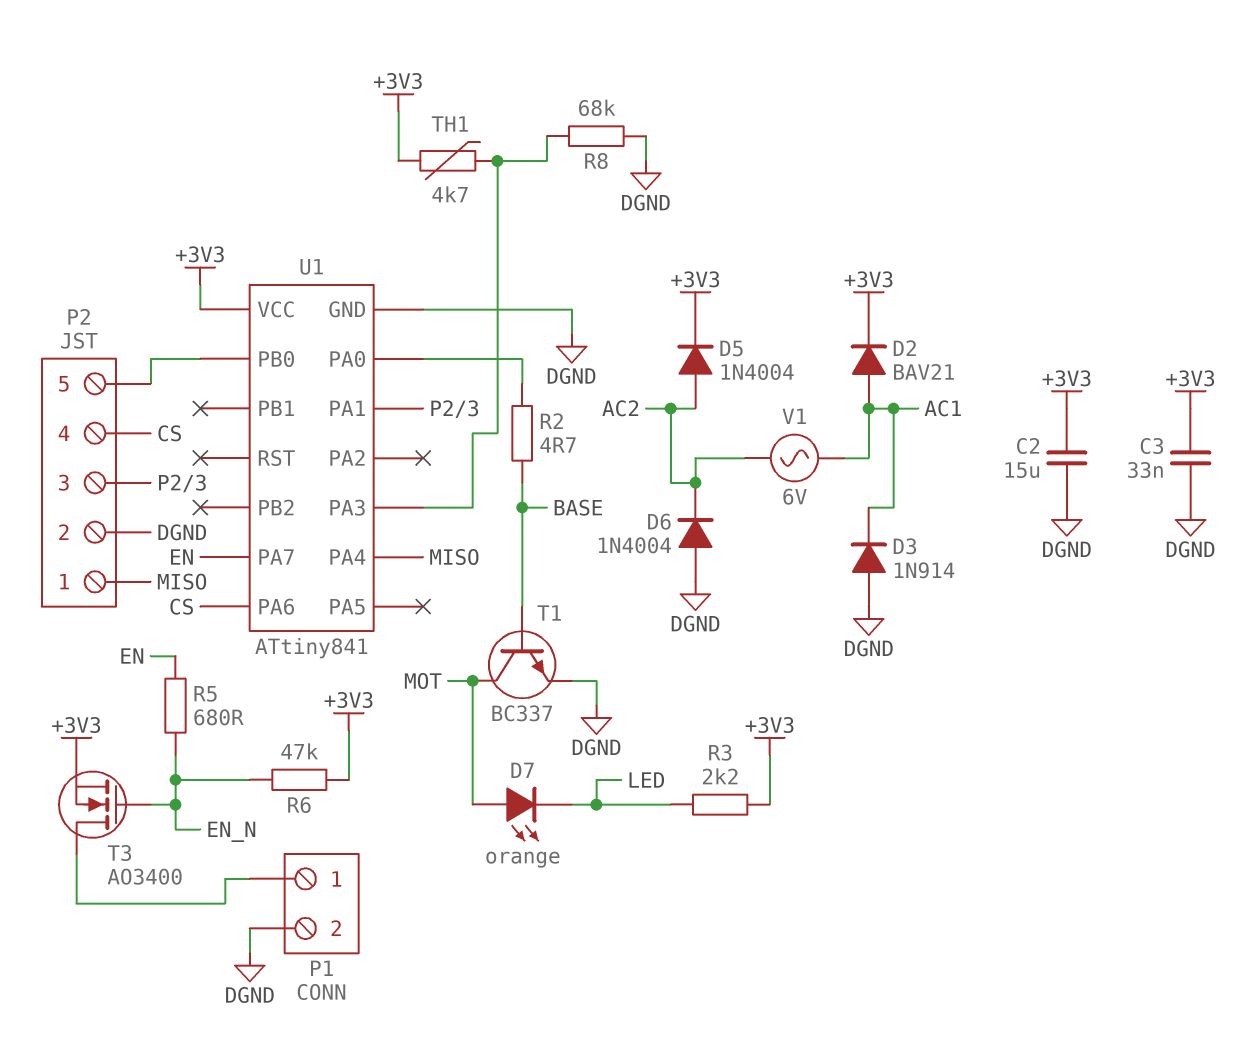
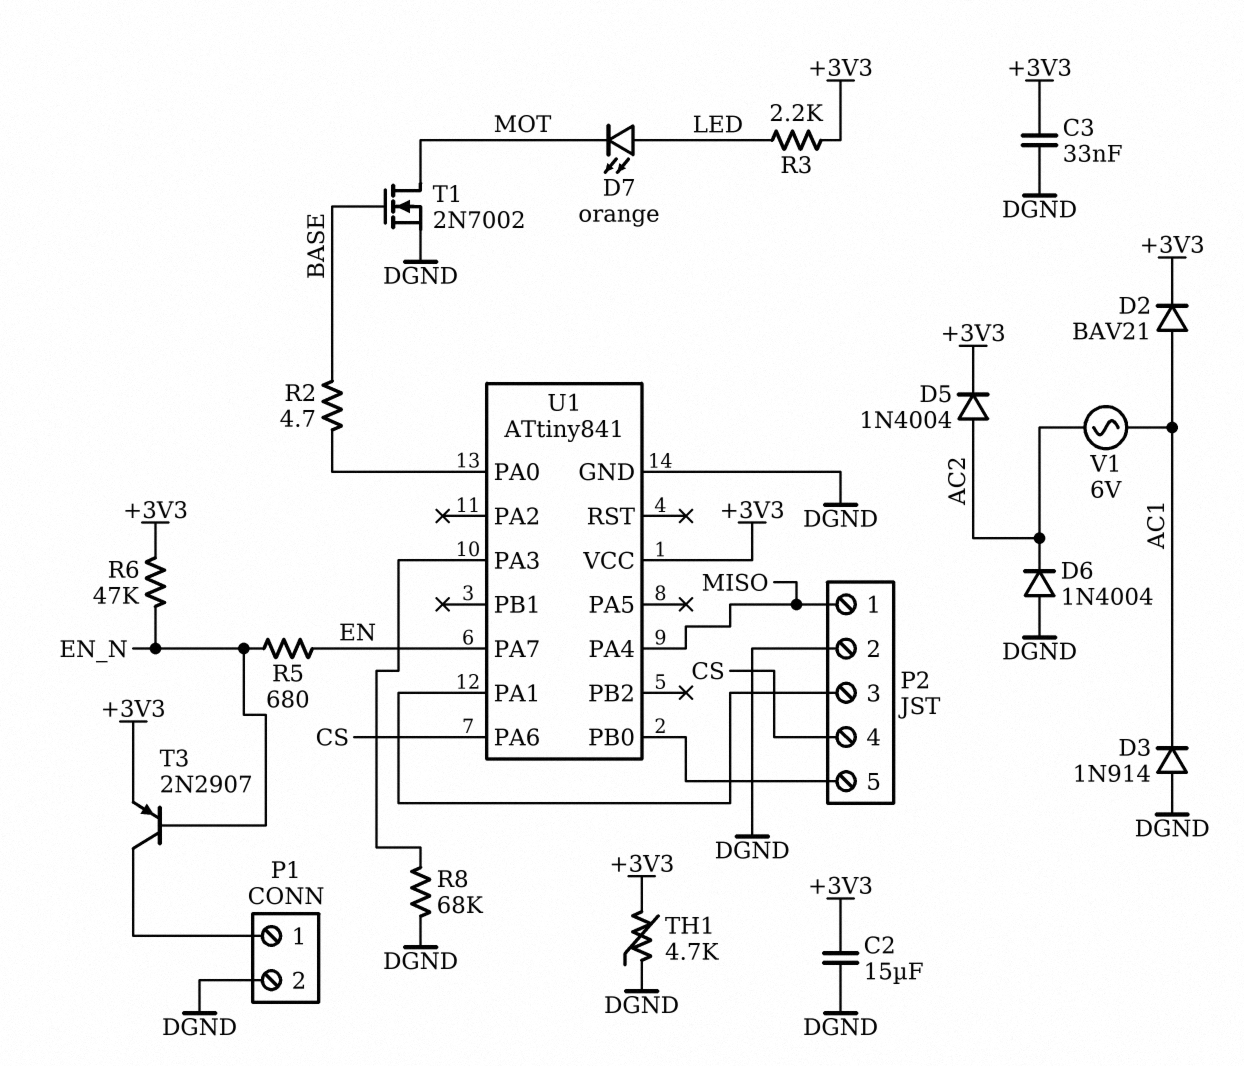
D7: LED orange (A MOT, K LED) -> LED orange (A LED, K MOT)
T1: NPN BC337 (B BASE, C MOT, E DGND) -> NMOS 2N7002 (G BASE, D MOT, S DGND)
T3: NMOS AO3400 (G EN_N, D P1/1, S +3V3) -> PNP 2N2907 (B EN_N, C P1/1, E +3V3)
TH1: 4.7k (+3V3, U1/PA3) -> 4.7k (+3V3, DGND)

